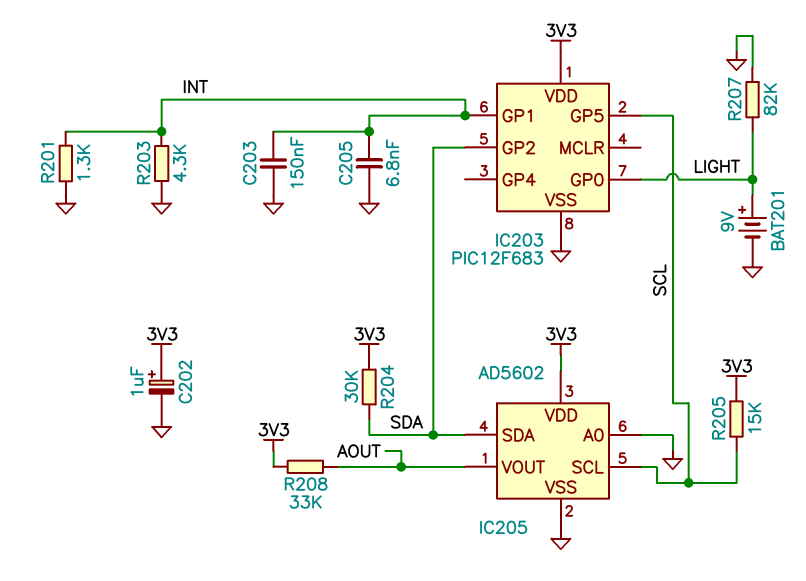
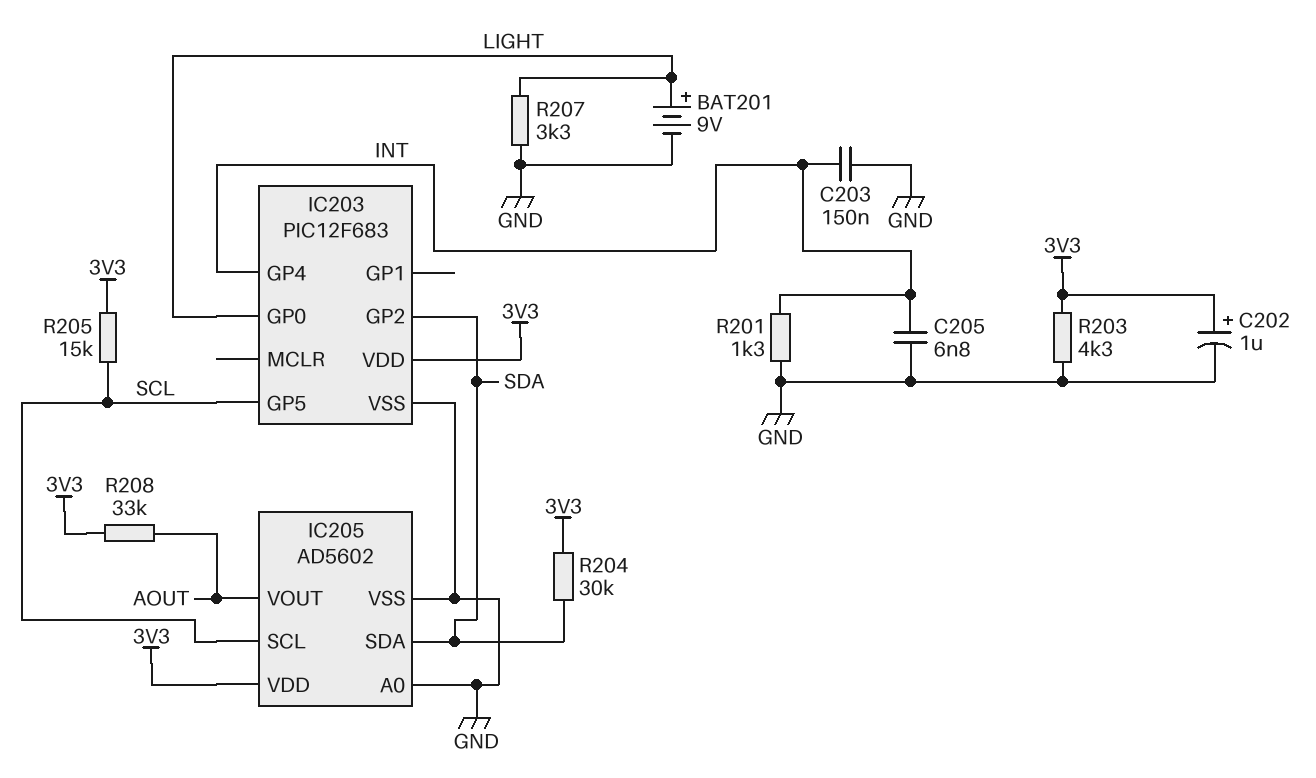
IC203 pin GP1: INT -> none
IC203 pin GP4: none -> INT
R203: 4.3k (GND, INT) -> 4.3k (3V3, GND)
R207: 82k (GND, LIGHT) -> 3.3k (GND, LIGHT)

